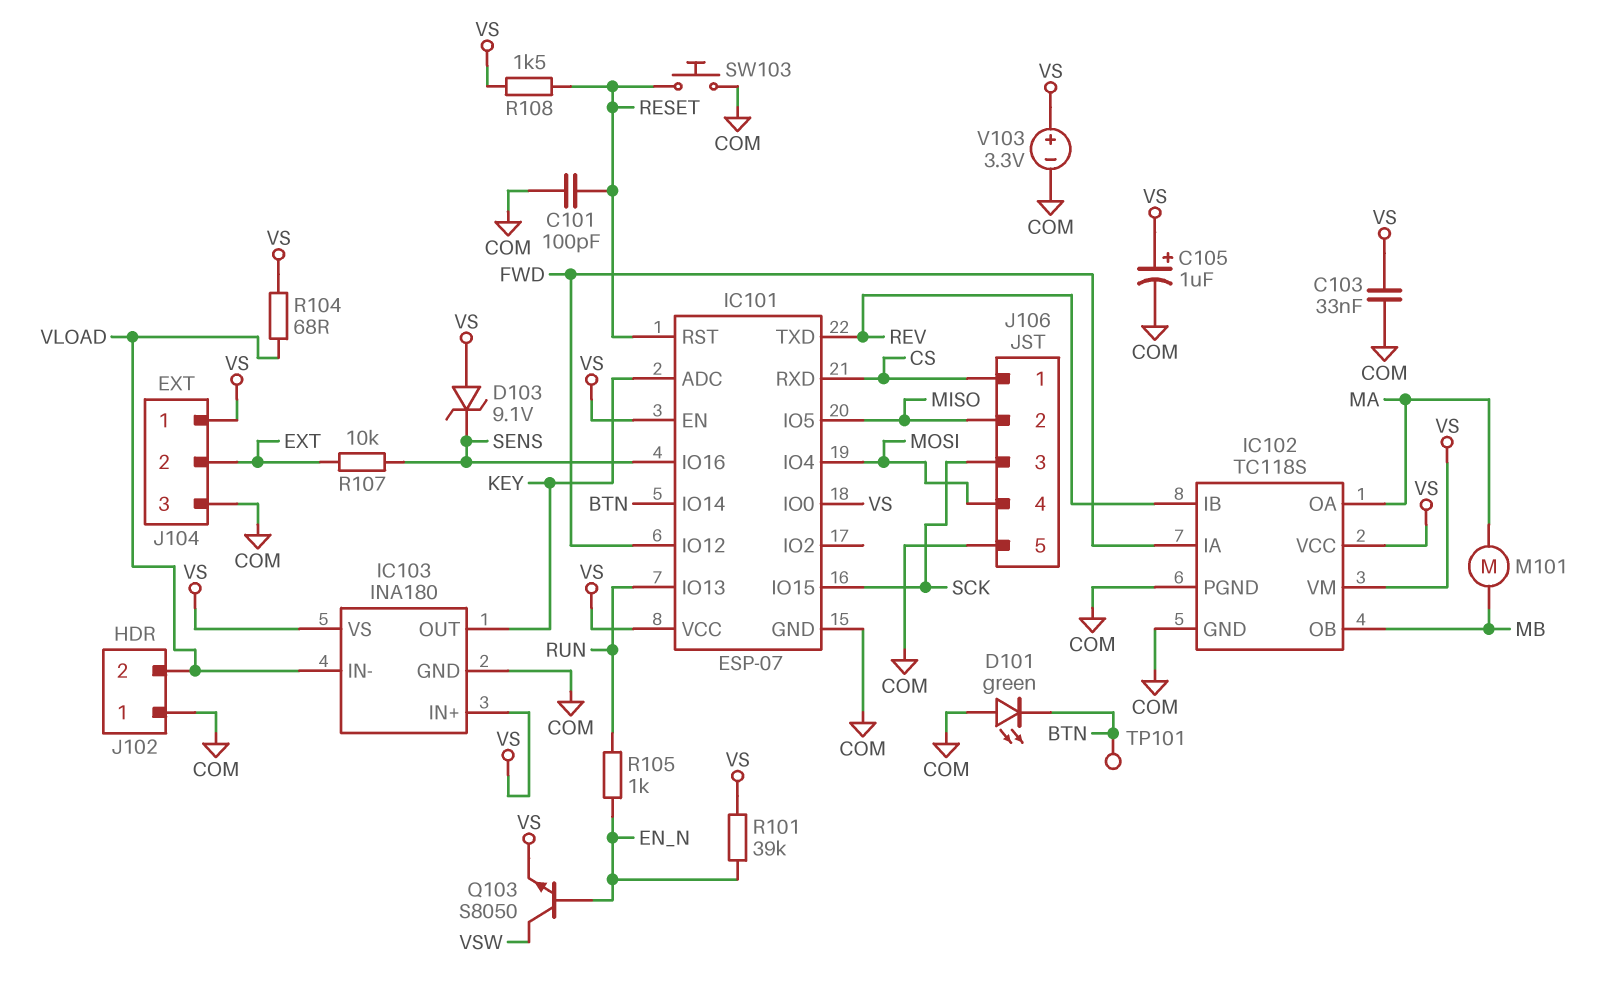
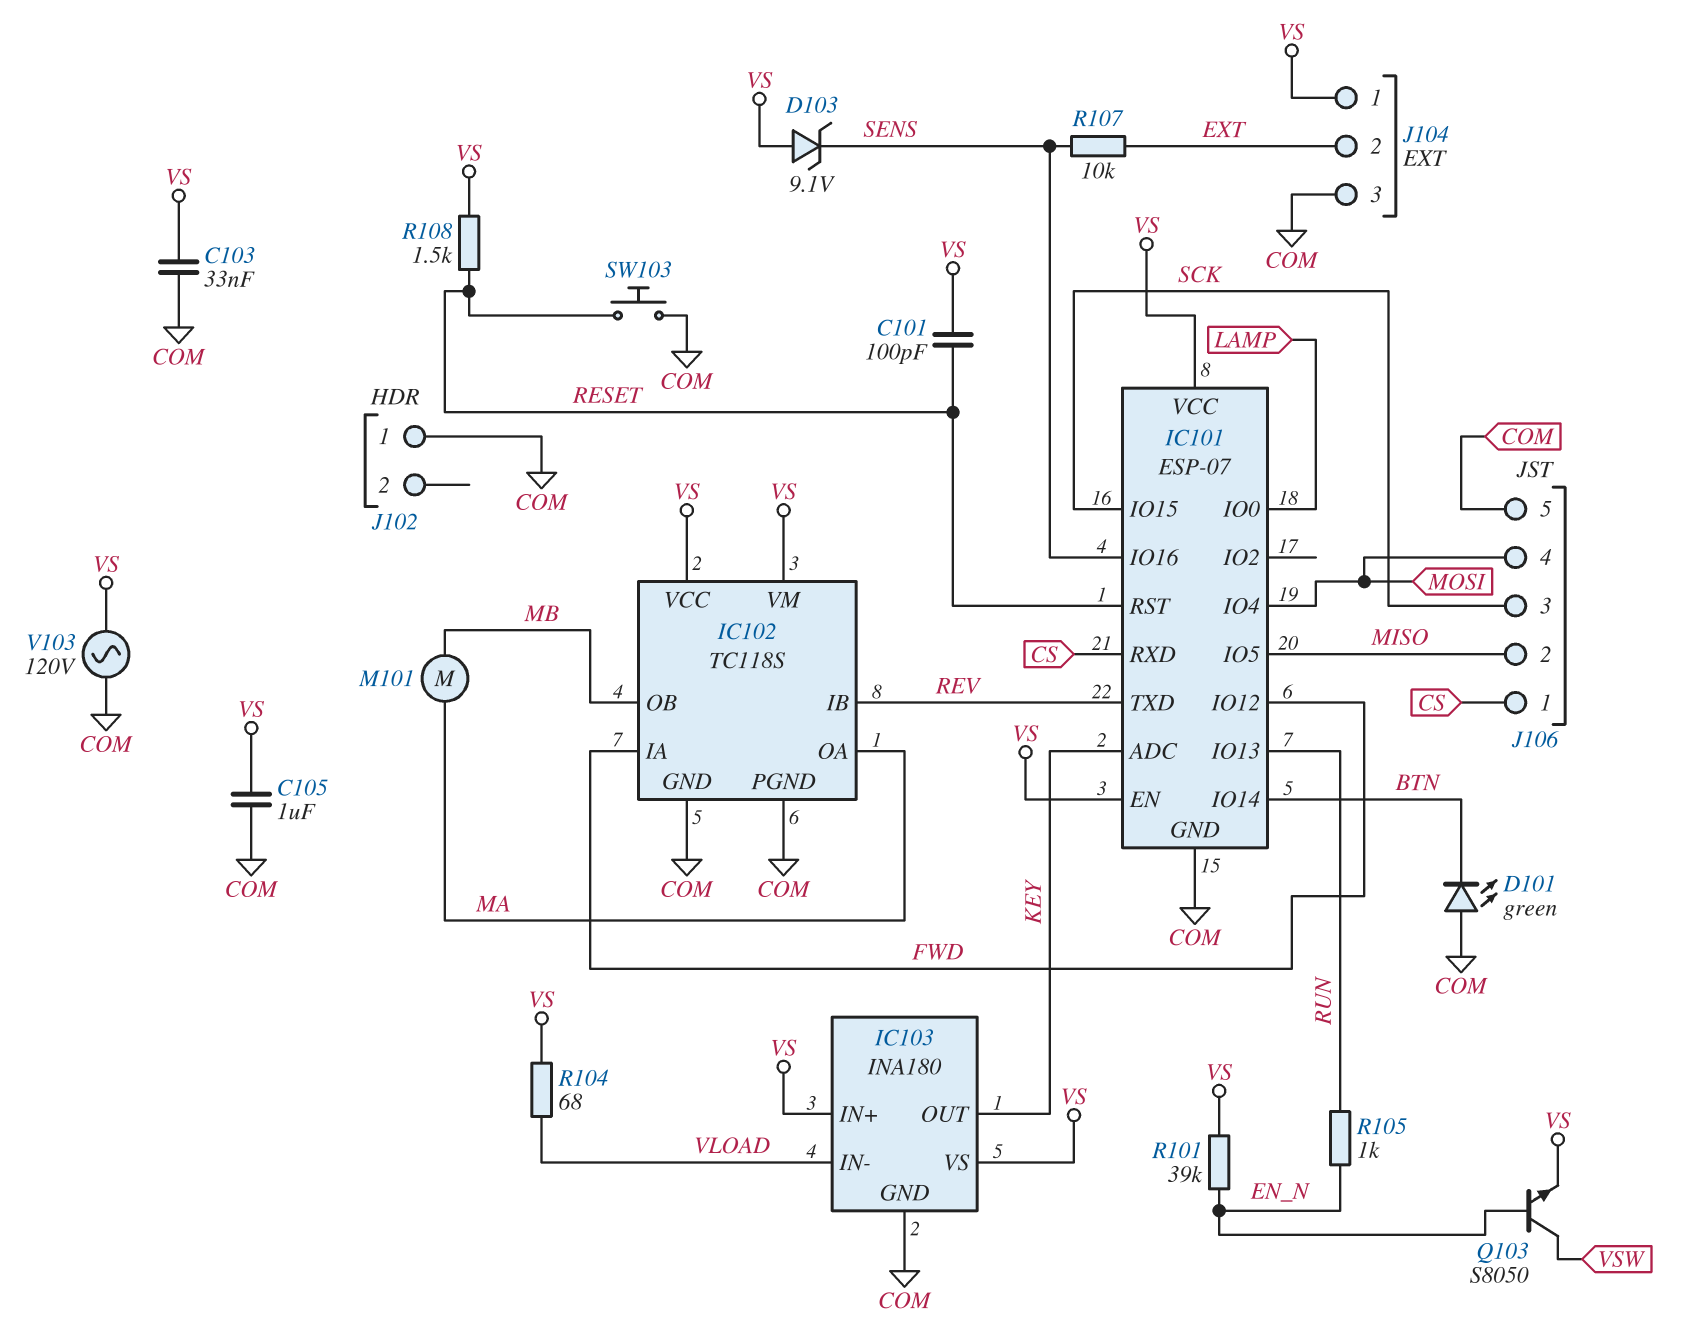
C101: 100pF (COM, RESET) -> 100pF (RESET, VS)
C105: 1uF (plus VS, minus COM) -> 1uF (COM, VS)
IC101 pin IO0: VS -> LAMP
J102 pin 2: VLOAD -> none
TP101: test point (BTN) -> none
V103: 3.3V (plus VS, minus COM) -> AC 120V (COM, VS)

